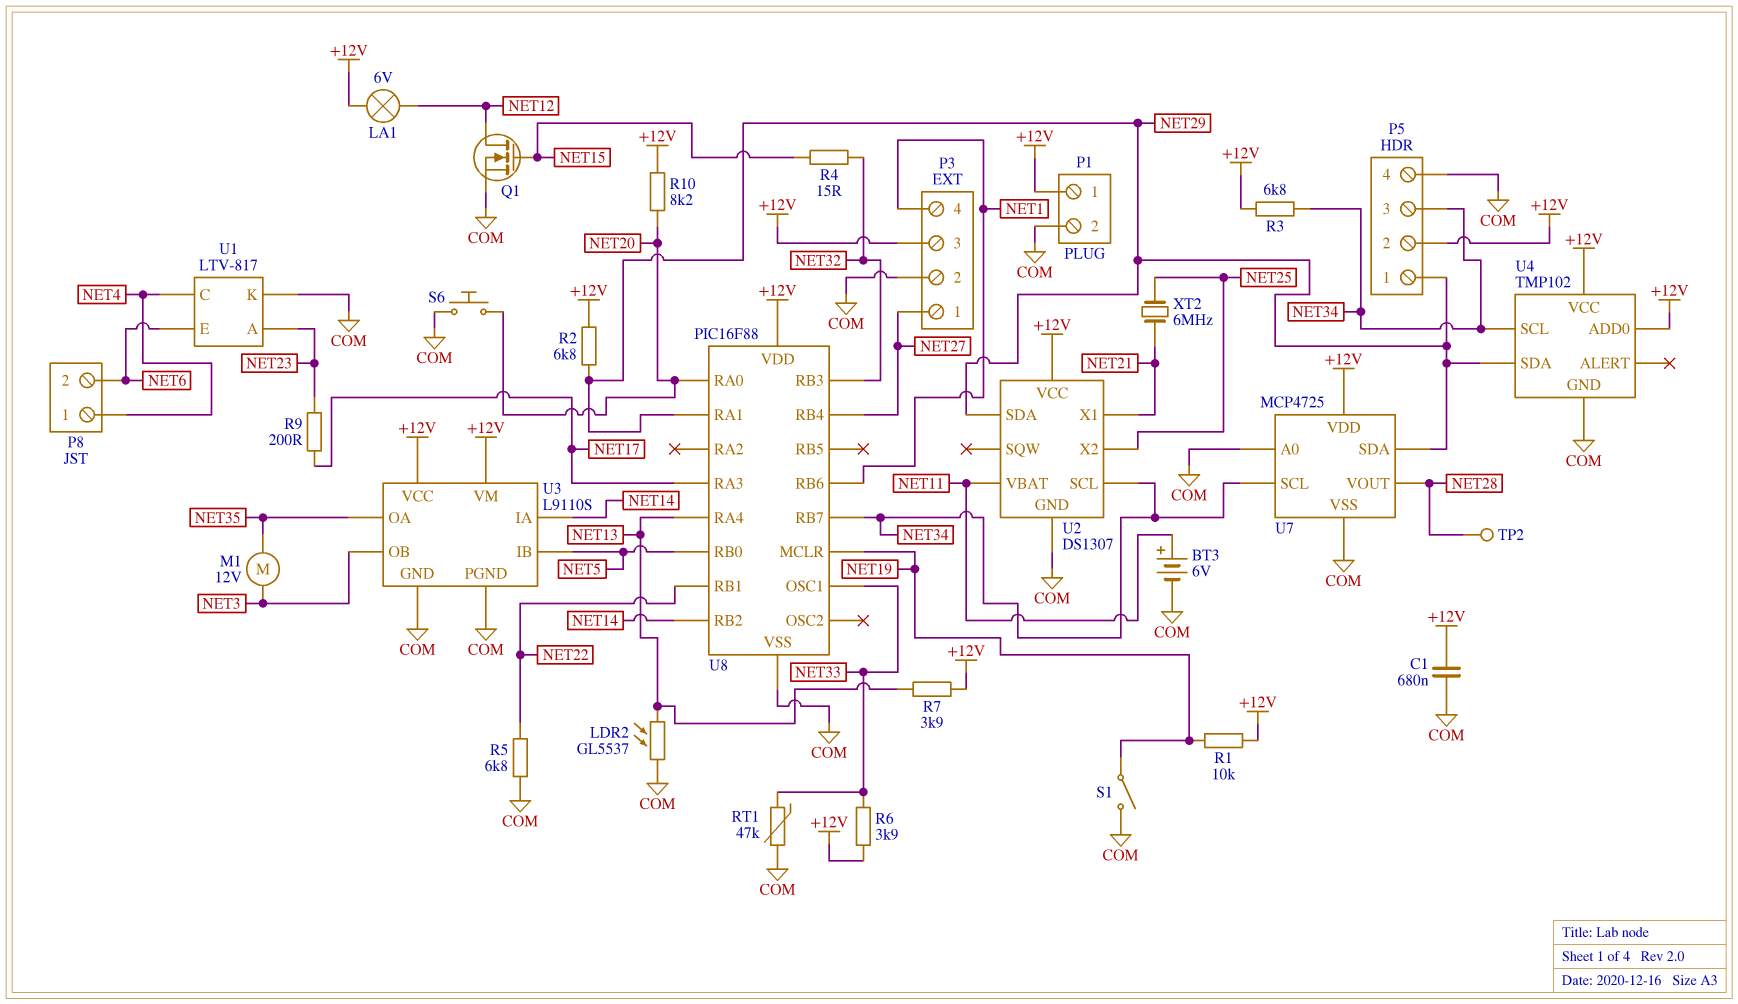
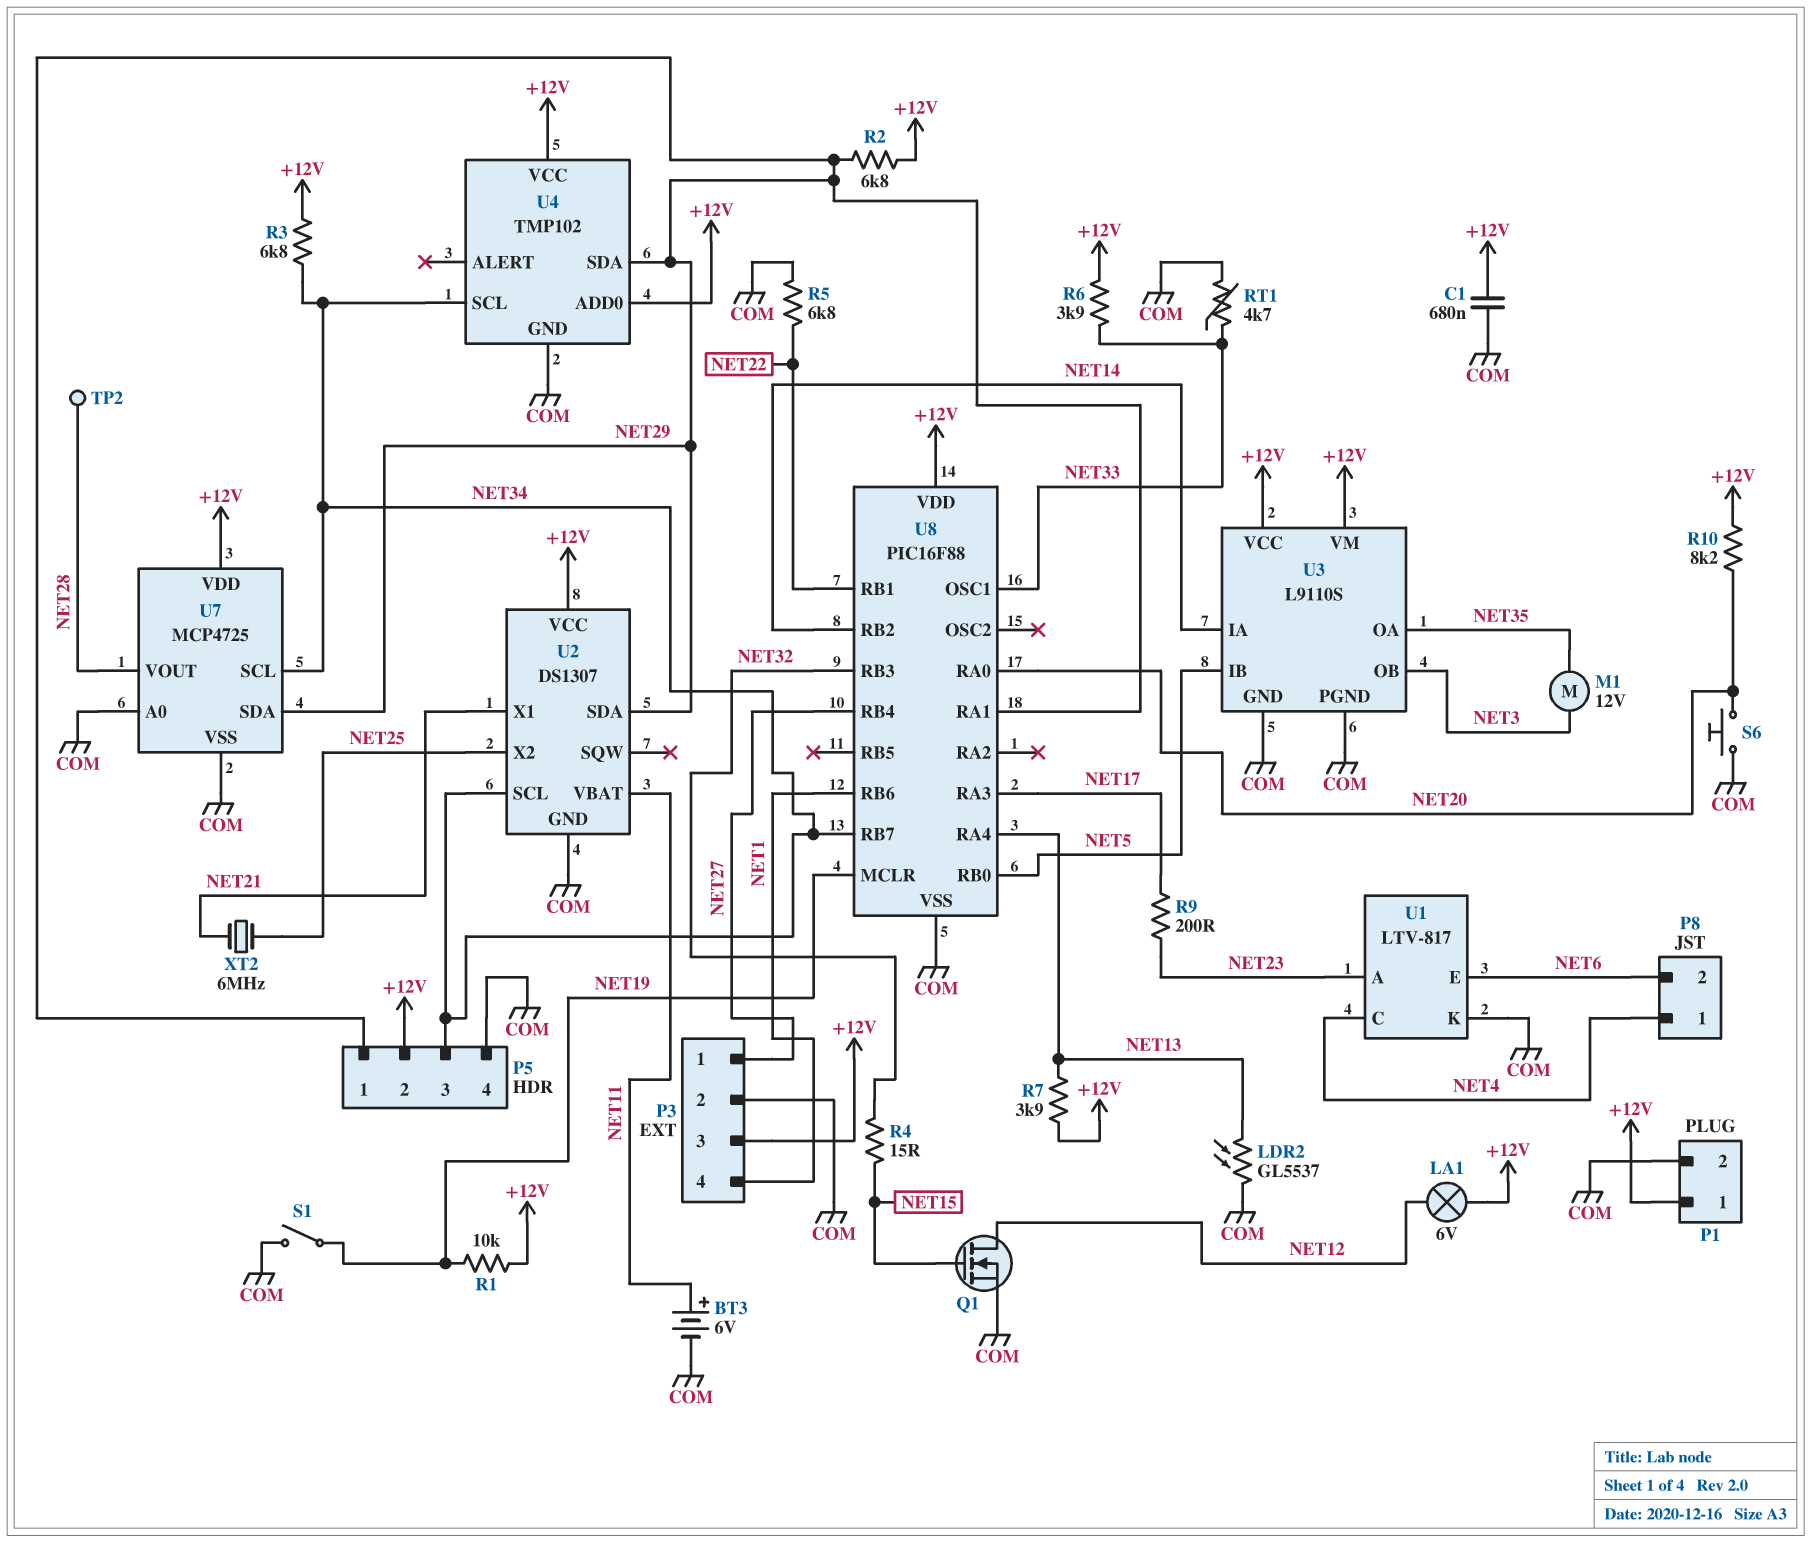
RT1: 47k (COM, NET33) -> 4.7k (COM, NET33)

